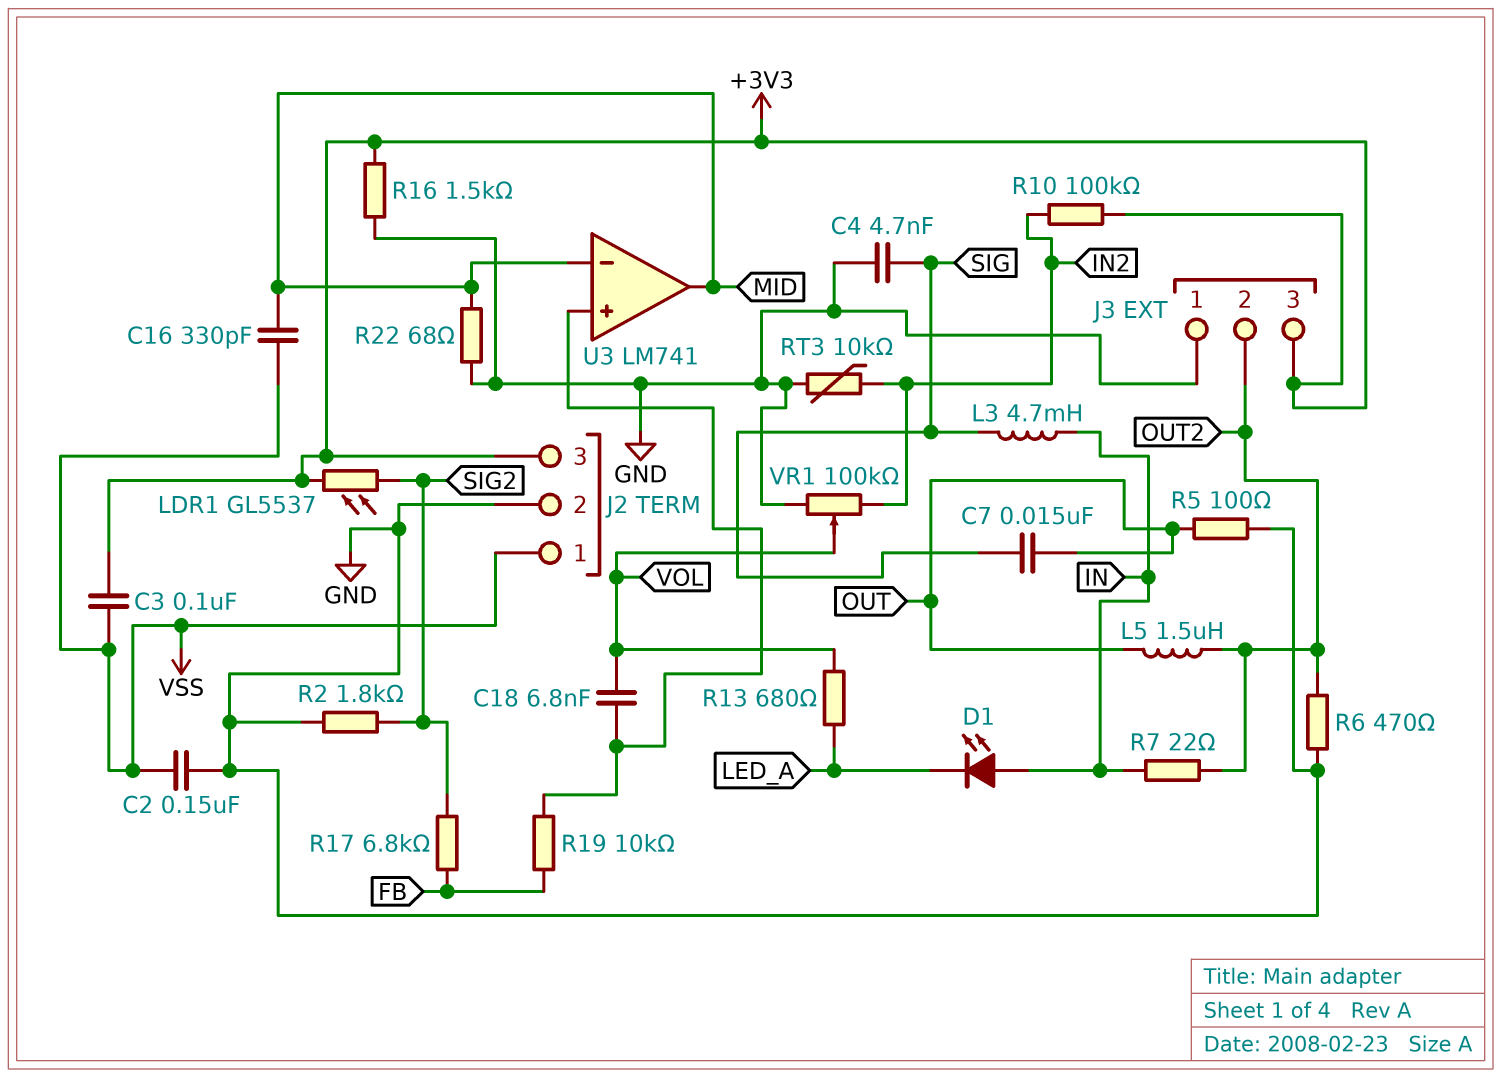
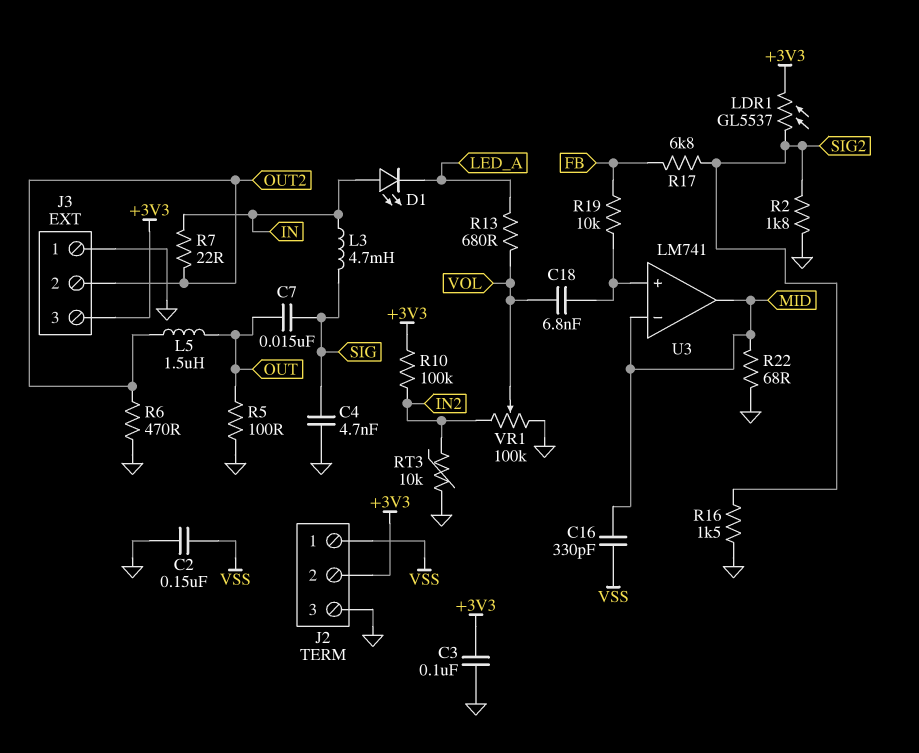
C3: 100nF (+3V3, VSS) -> 100nF (+3V3, GND)
J2 pin 2: GND -> +3V3
J2 pin 3: +3V3 -> GND
R16: 1.5k (+3V3, GND) -> 1.5k (GND, SIG2)

